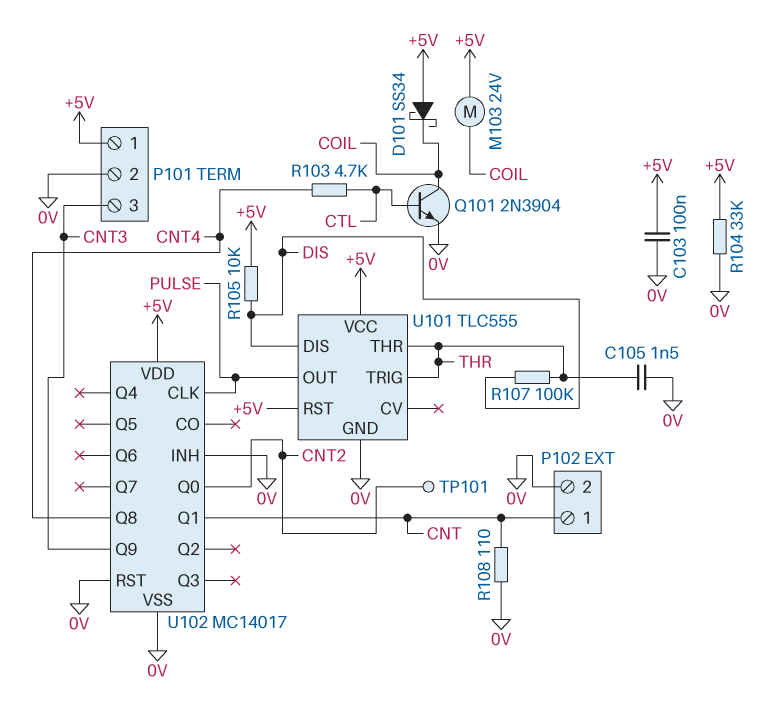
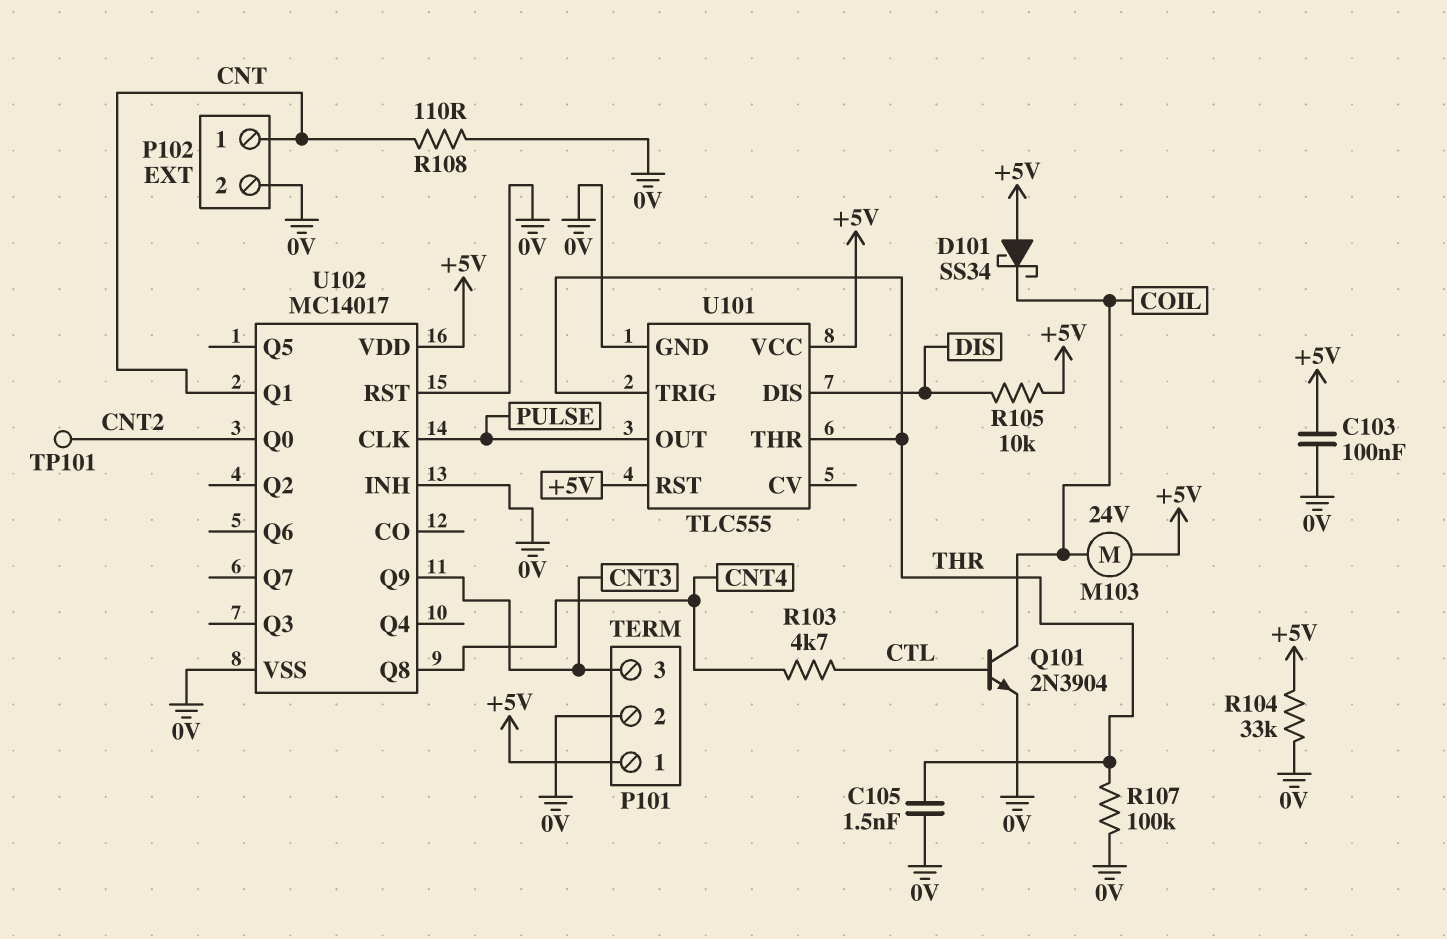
R107: 100k (DIS, THR) -> 100k (0V, THR)

